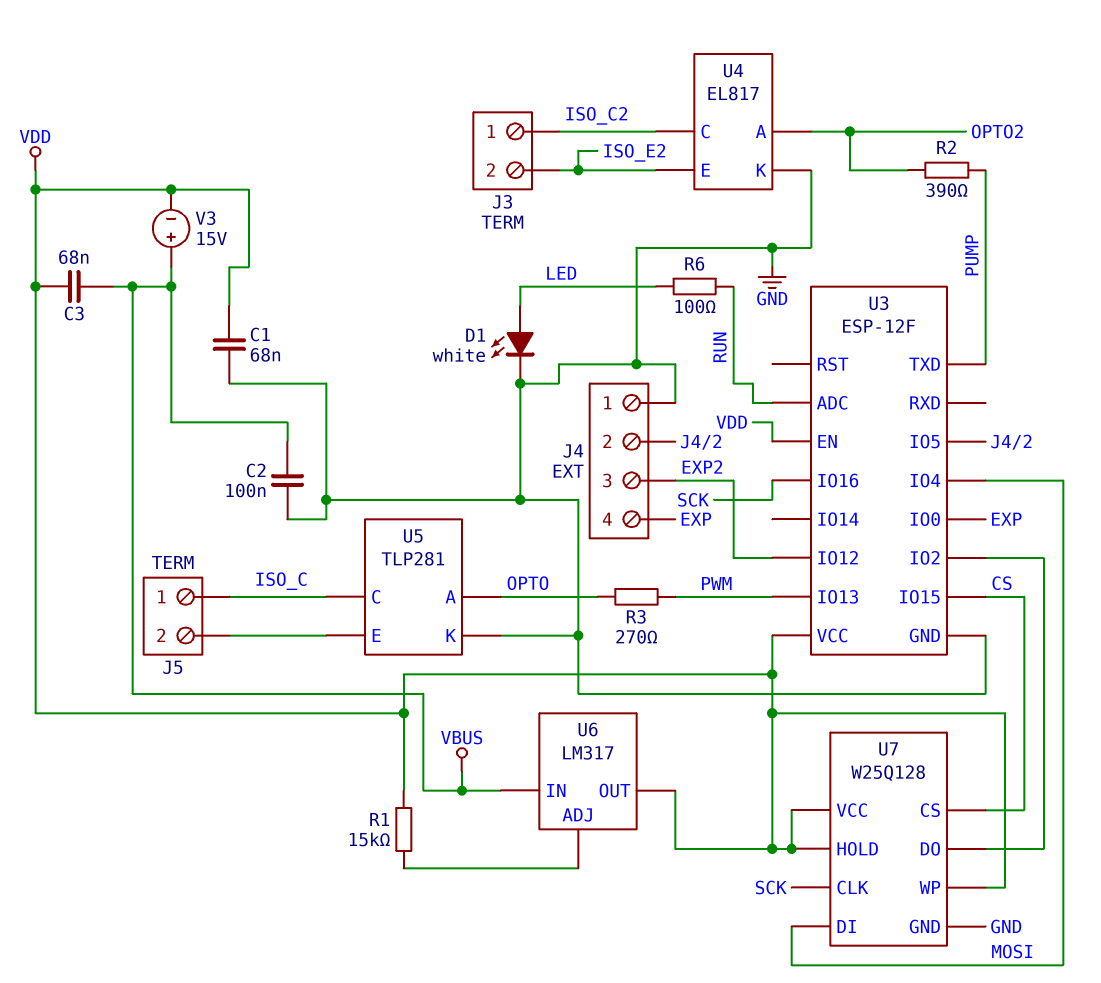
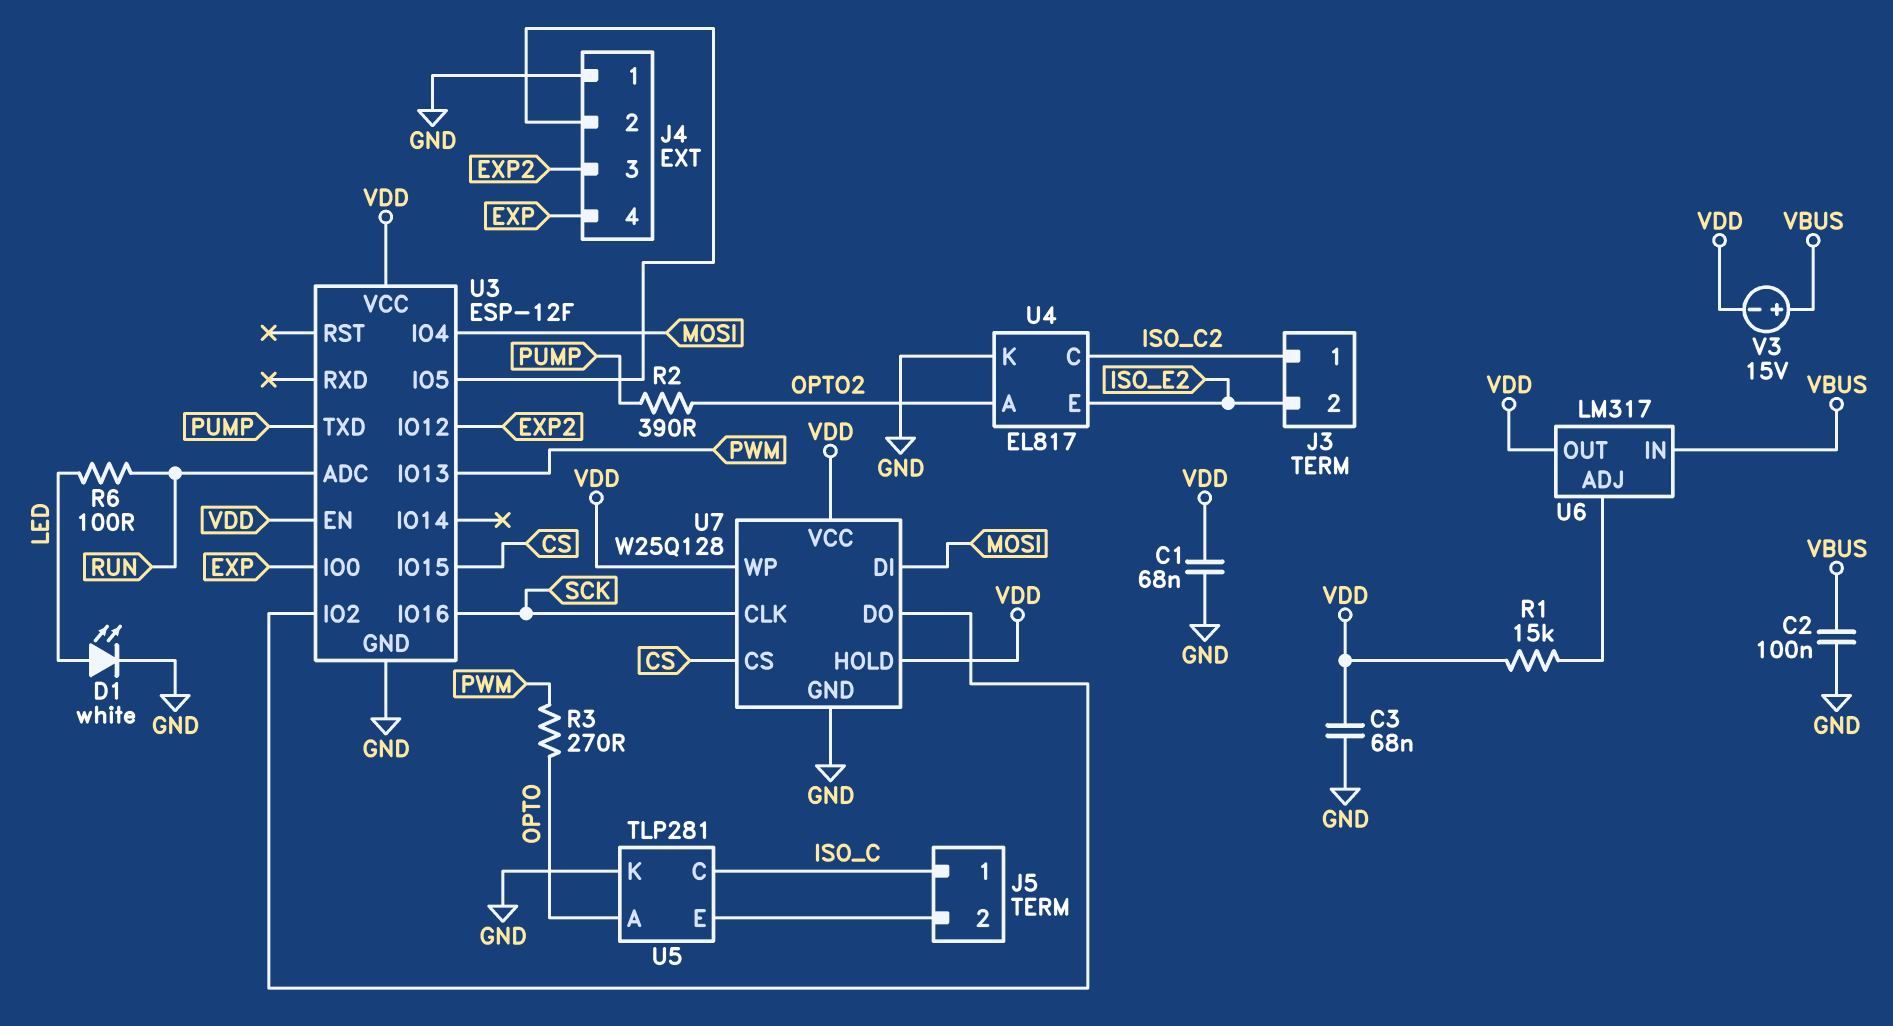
C3: 68nF (VBUS, VDD) -> 68nF (GND, VDD)

